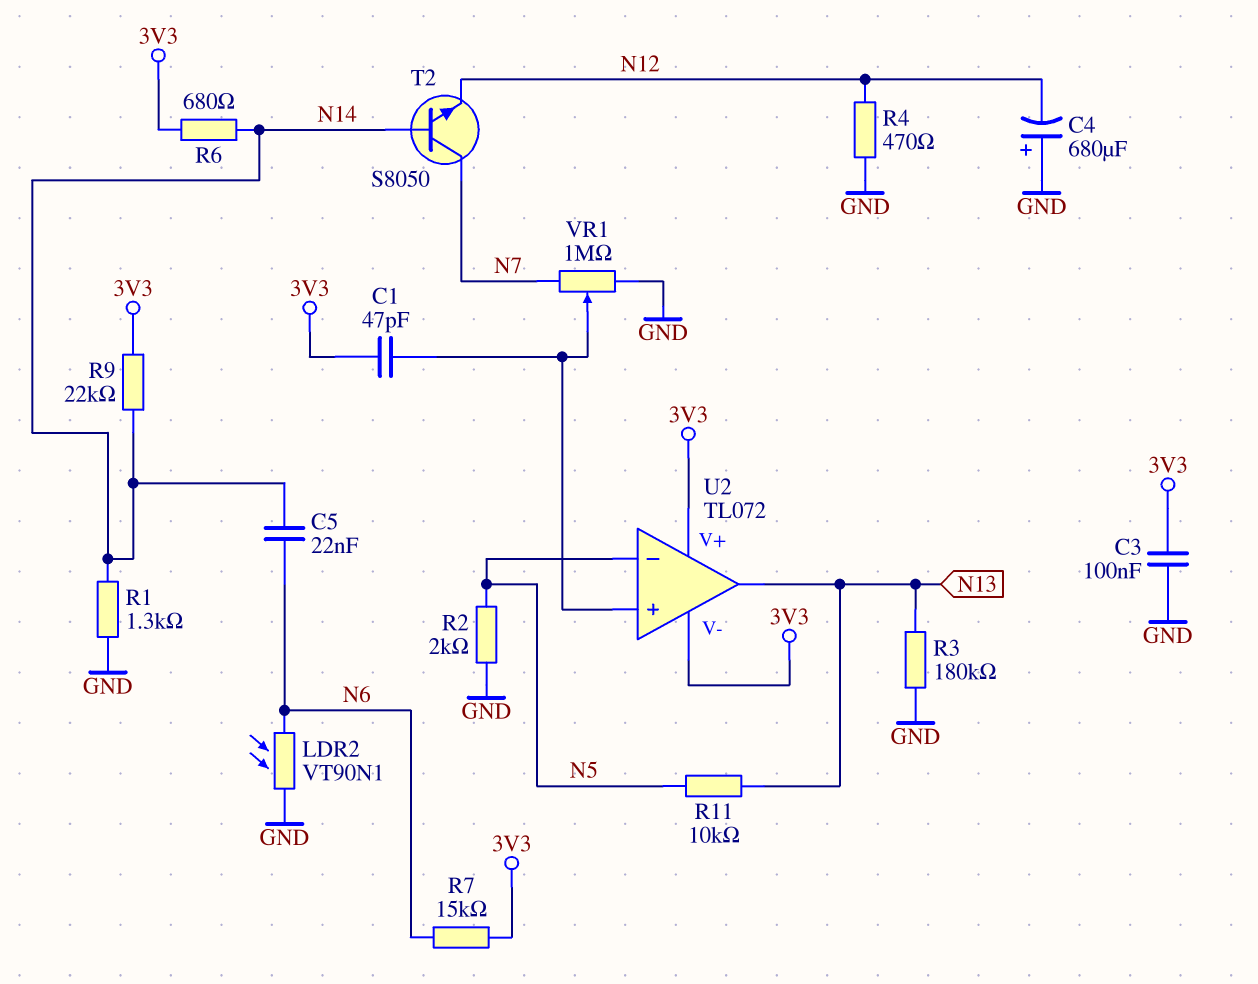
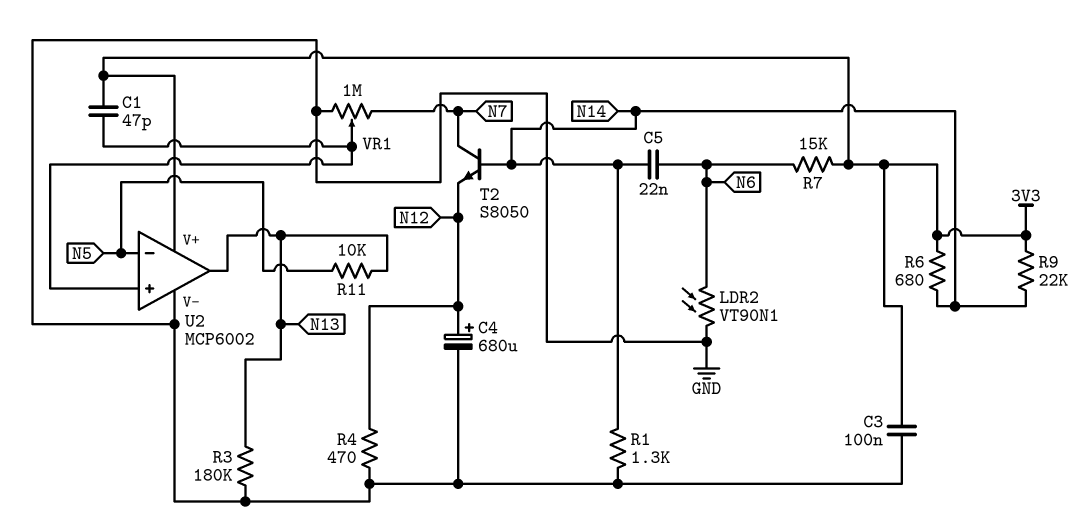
C4: 680uF (plus GND, minus N12) -> 680uF (plus N12, minus GND)
R2: 2k (GND, N5) -> none
U2: TL072 -> MCP6002
U2 pin V-: 3V3 -> GND

